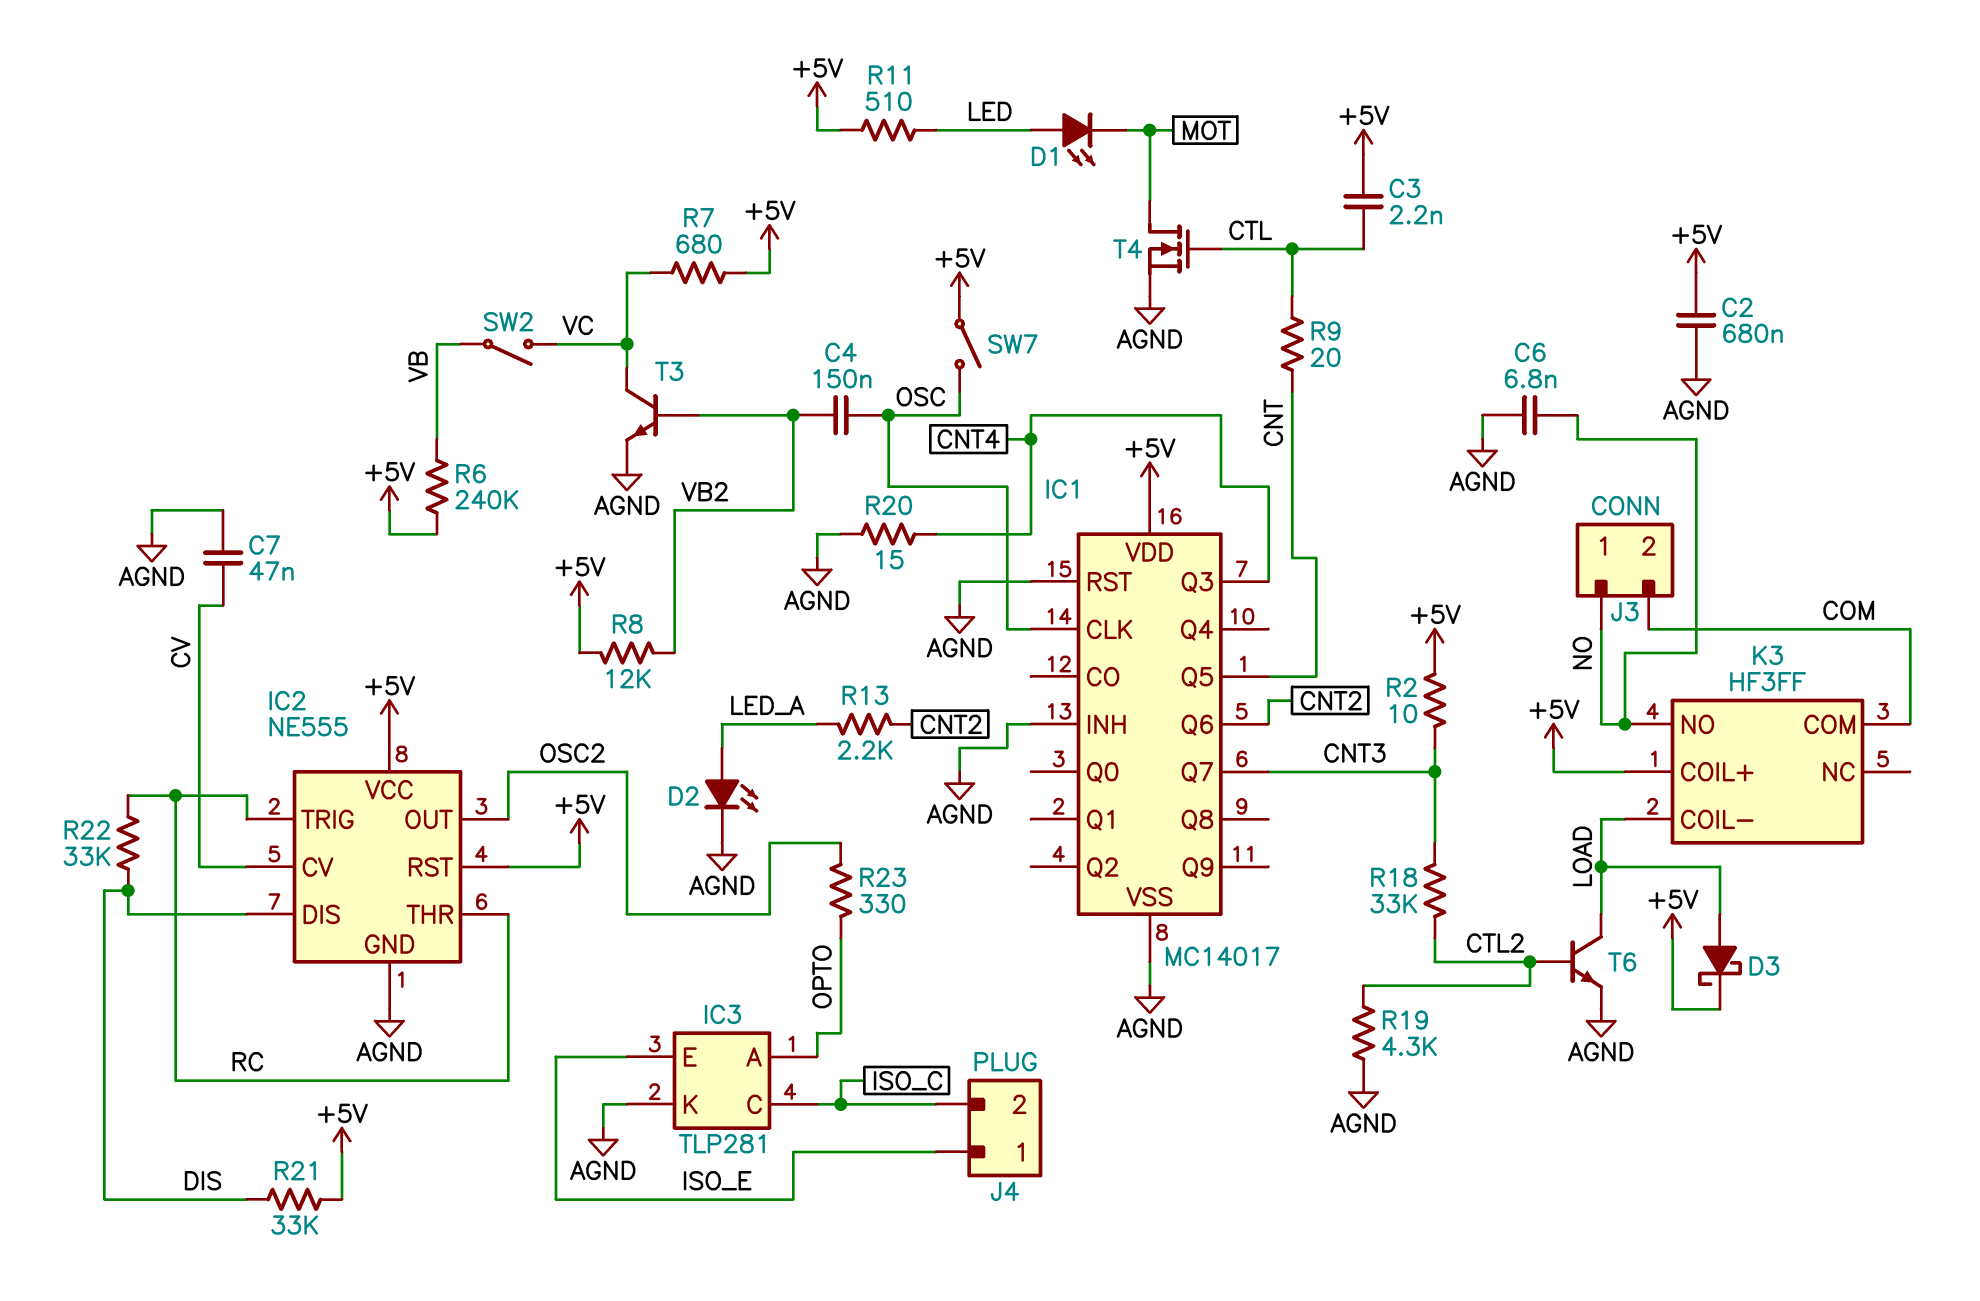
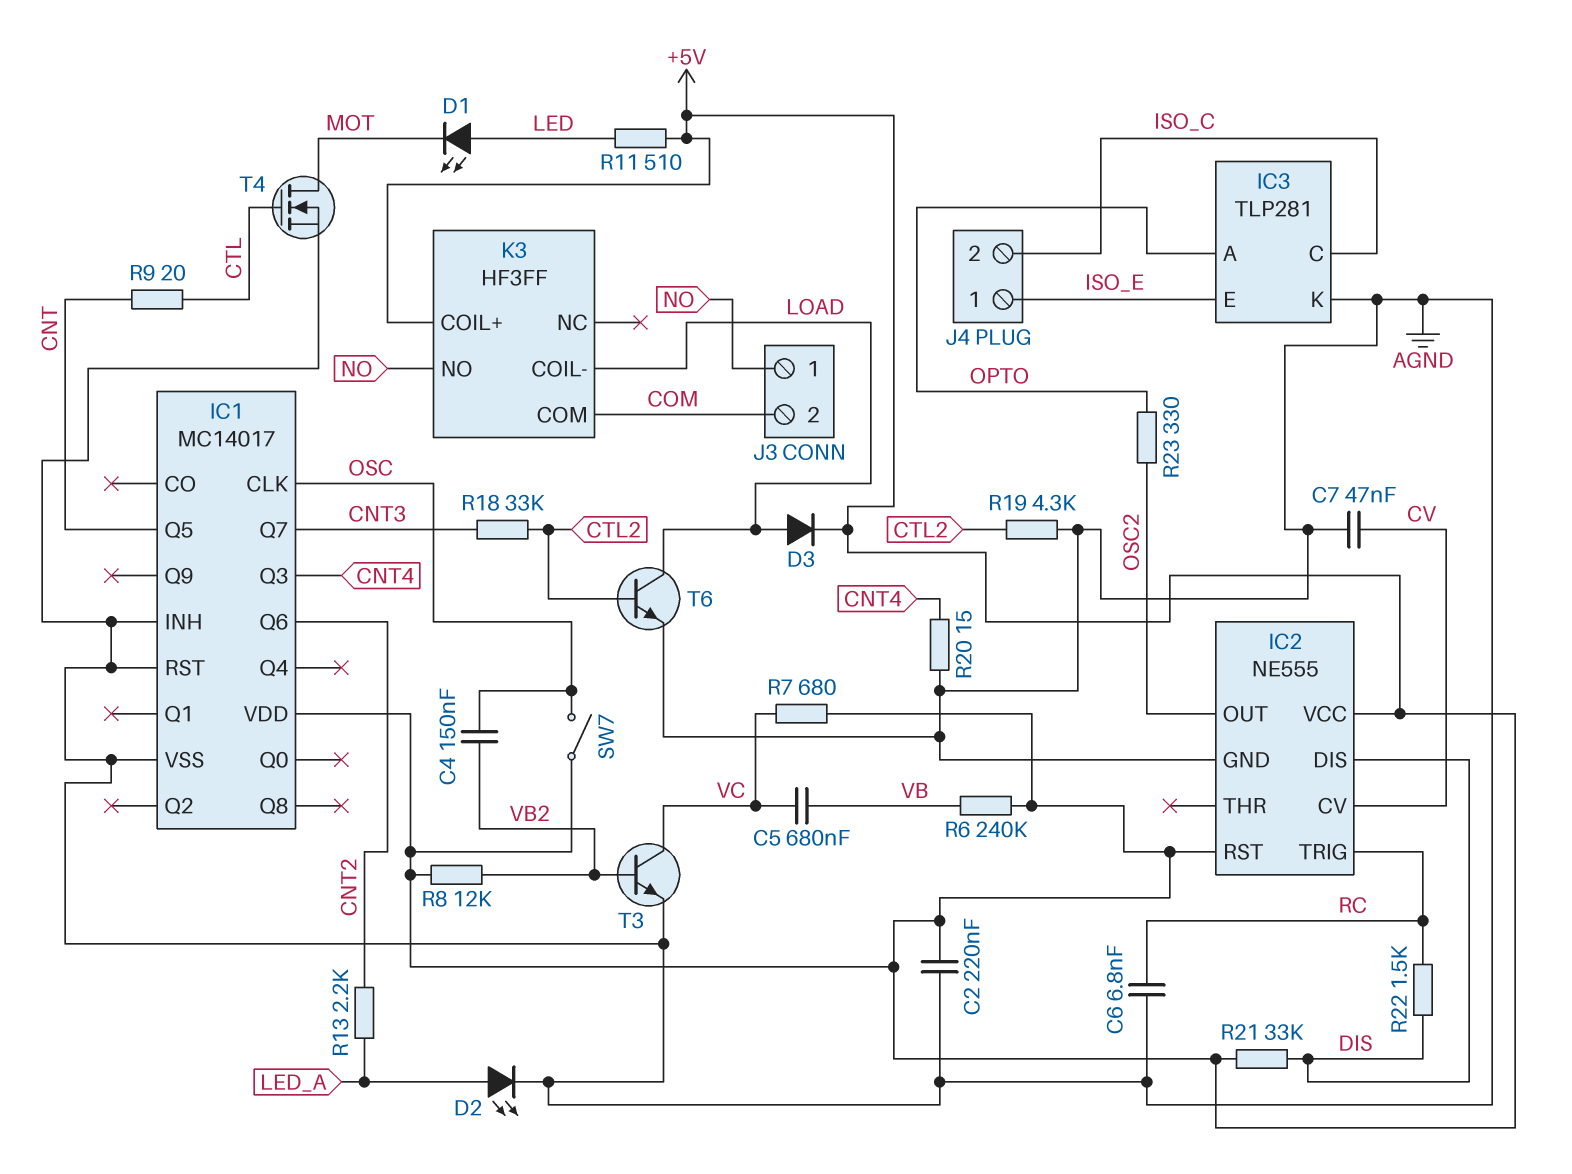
C2: 680nF (+5V, AGND) -> 220nF (+5V, AGND)
C3: 2.2nF (+5V, CTL) -> none
C5: none -> 680nF (VB, VC)
C6: 6.8nF (AGND, NO) -> 6.8nF (AGND, RC)
D3: schottky (A LOAD, K +5V) -> diode (A LOAD, K +5V)
IC2 pin THR: RC -> none
R2: 10 (+5V, CNT3) -> none
R22: 33k (DIS, RC) -> 1.5k (DIS, RC)
SW2: switch (VB, VC) -> none

